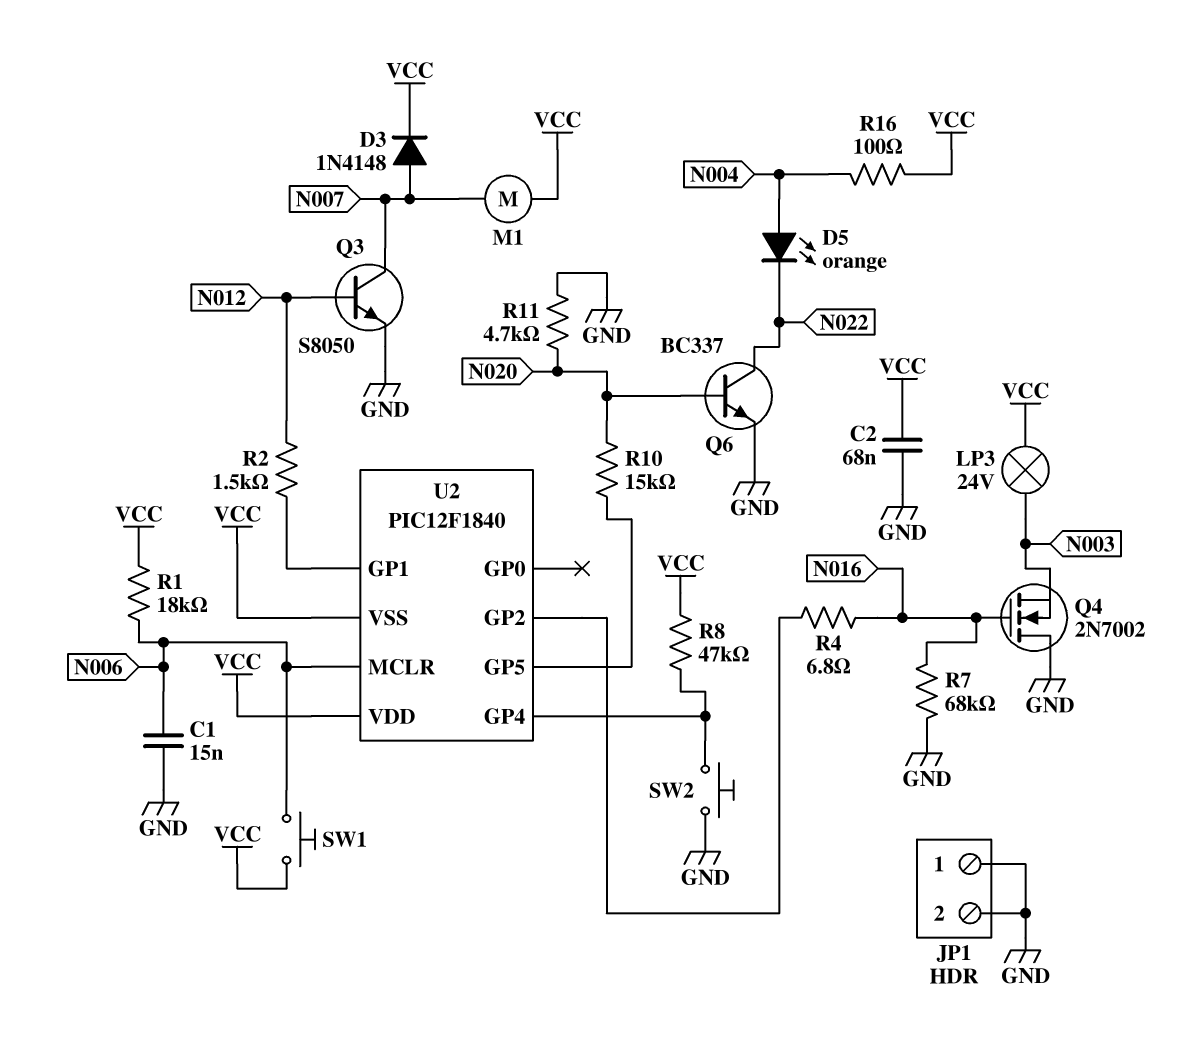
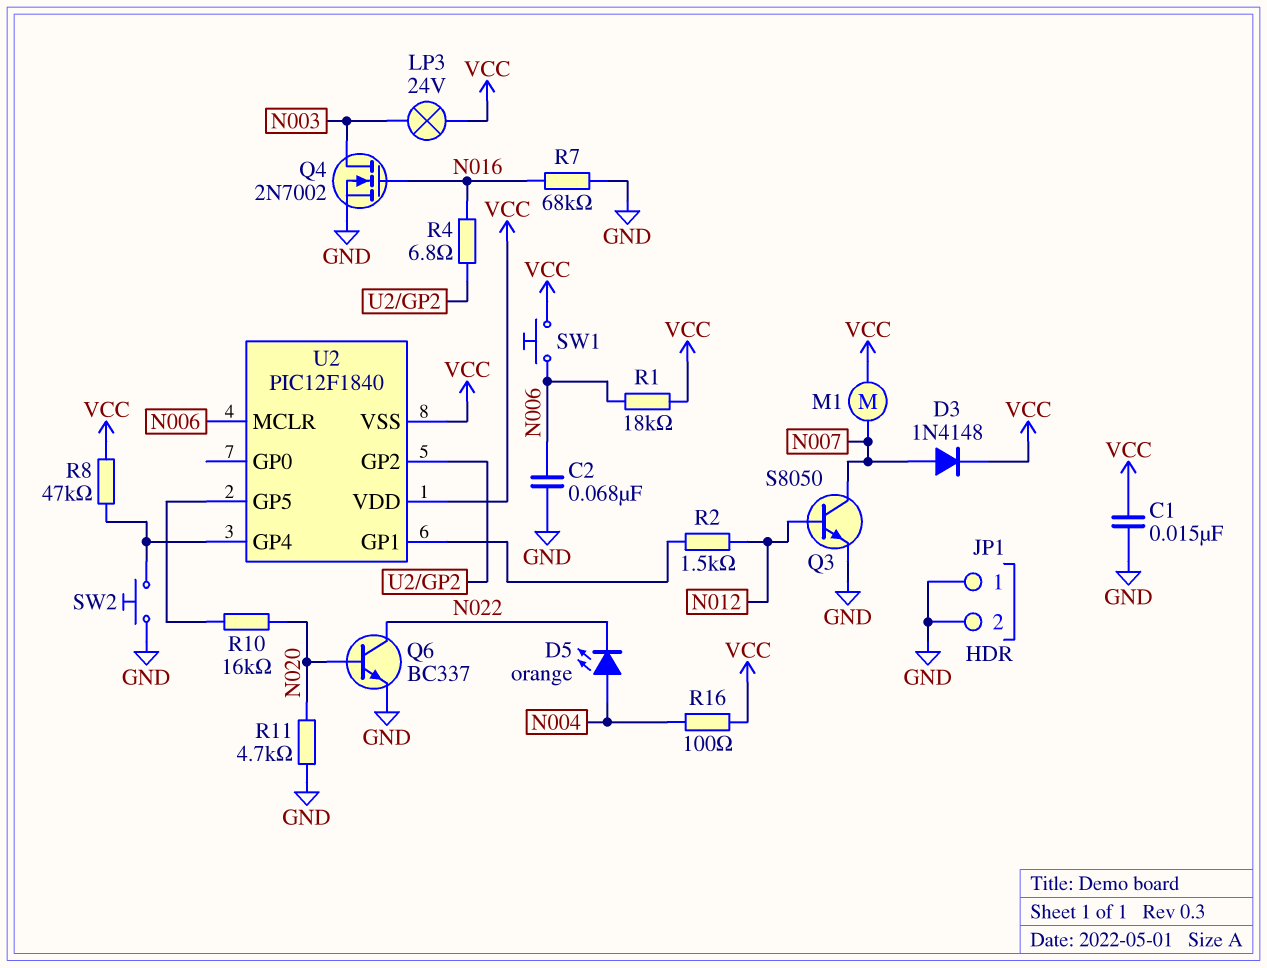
C1: 15nF (GND, N006) -> 15nF (GND, VCC)
C2: 68nF (GND, VCC) -> 68nF (GND, N006)
Q4: NMOS 2N7002 (G N016, D GND, S N003) -> NMOS 2N7002 (G N016, D N003, S GND)
R10: 15k (N020, U2/GP5) -> 16k (N020, U2/GP5)

